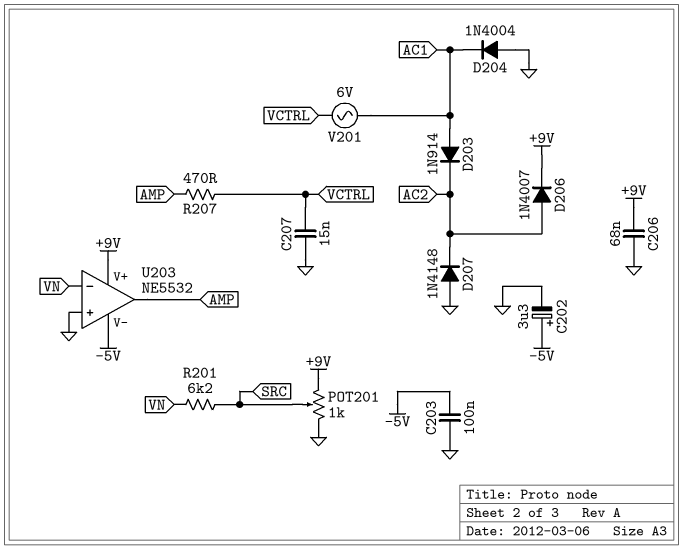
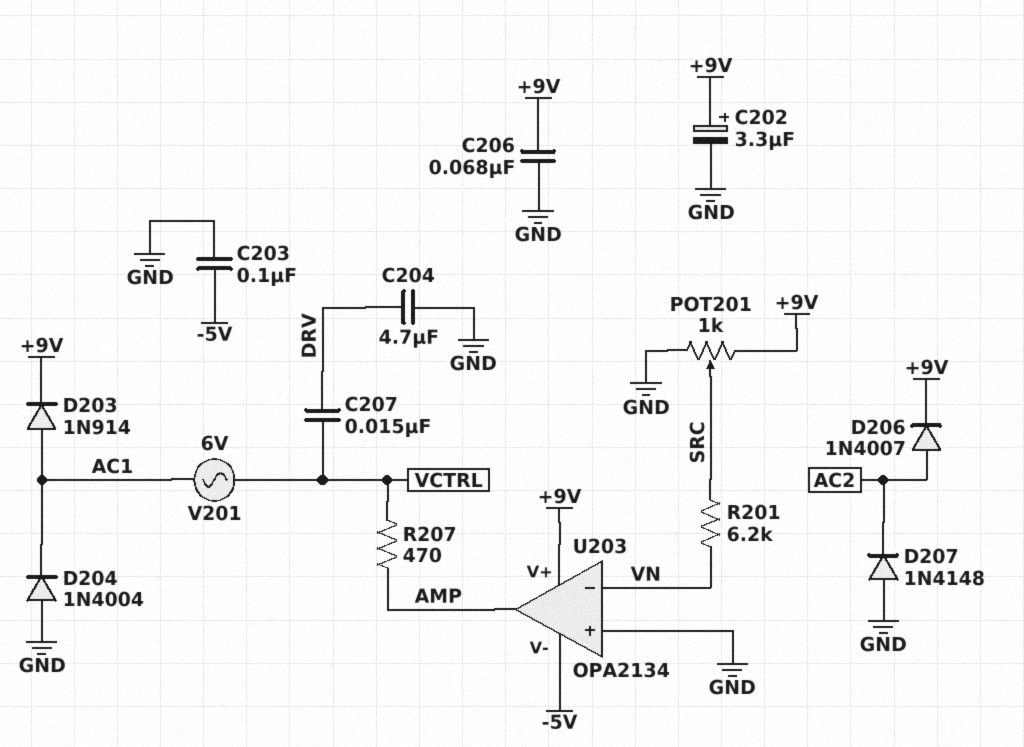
C202: 3.3uF (plus -5V, minus GND) -> 3.3uF (plus +9V, minus GND)
C204: none -> 4.7uF (DRV, GND)
C207: 15nF (GND, VCTRL) -> 15nF (DRV, VCTRL)
D203: diode 1N914 (A AC1, K AC2) -> diode 1N914 (A AC1, K +9V)
U203: NE5532 -> OPA2134

